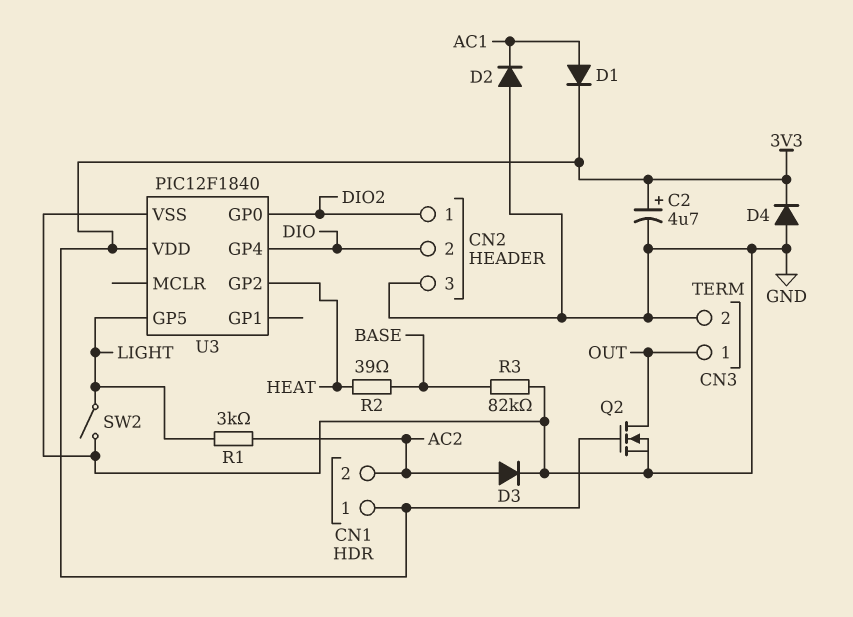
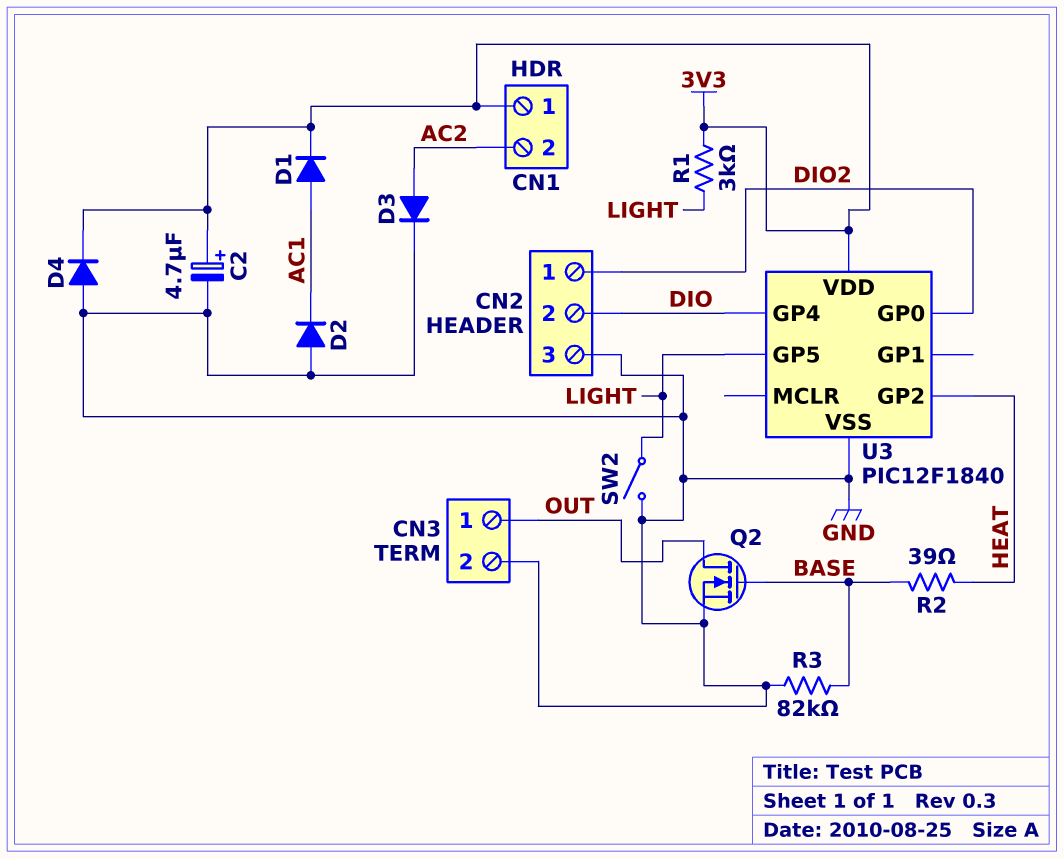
Q2: NMOS (G 3V3, D OUT, S GND) -> NMOS (G BASE, D OUT, S GND)
R1: 3k (AC2, LIGHT) -> 3k (3V3, LIGHT)

